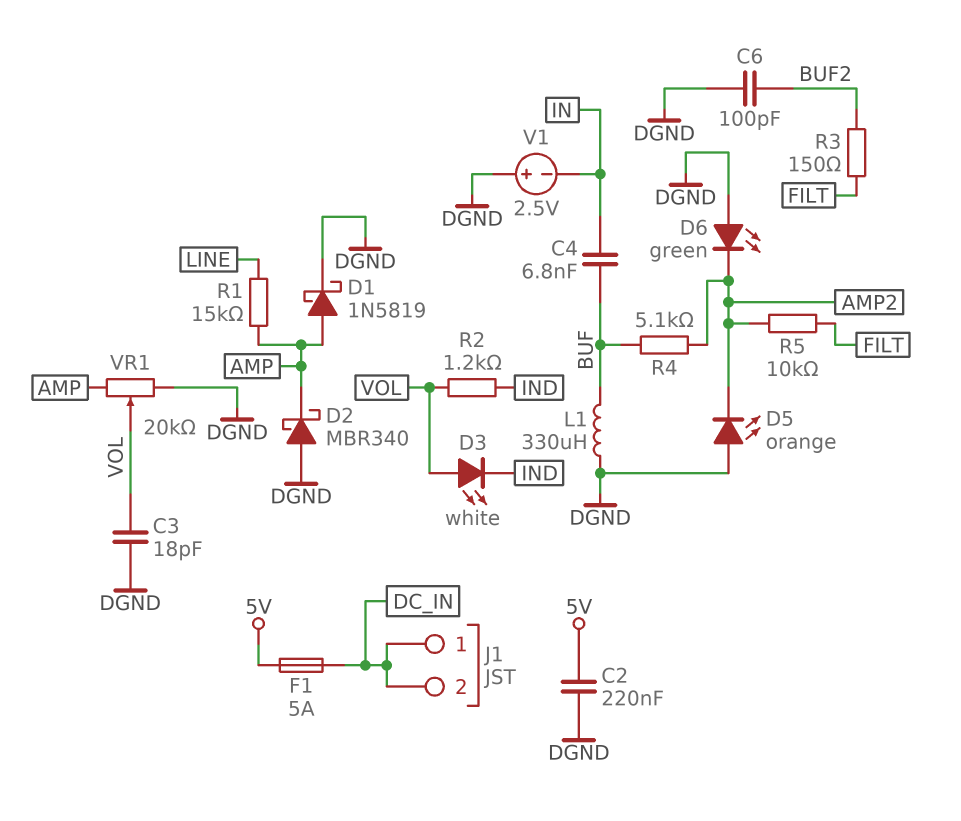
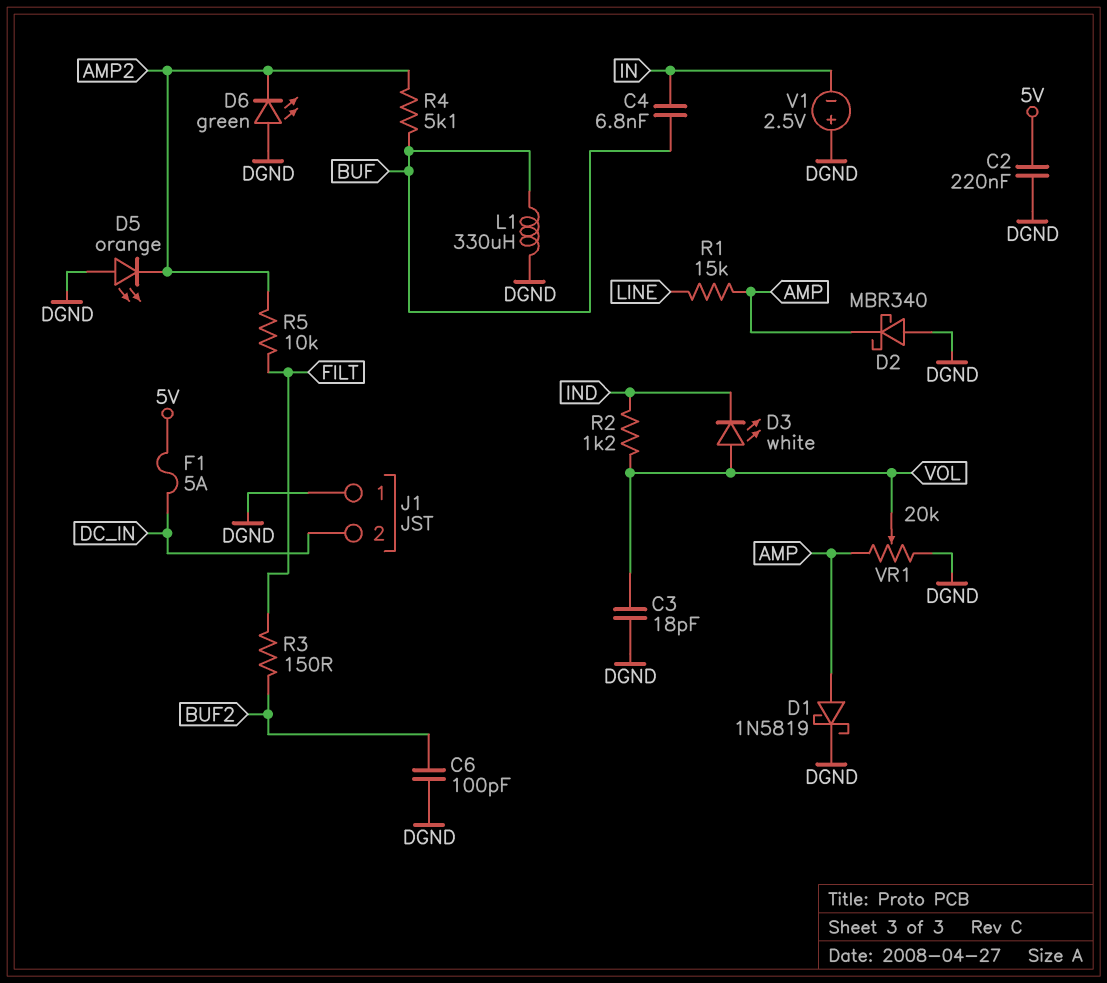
J1 pin 1: DC_IN -> DGND

